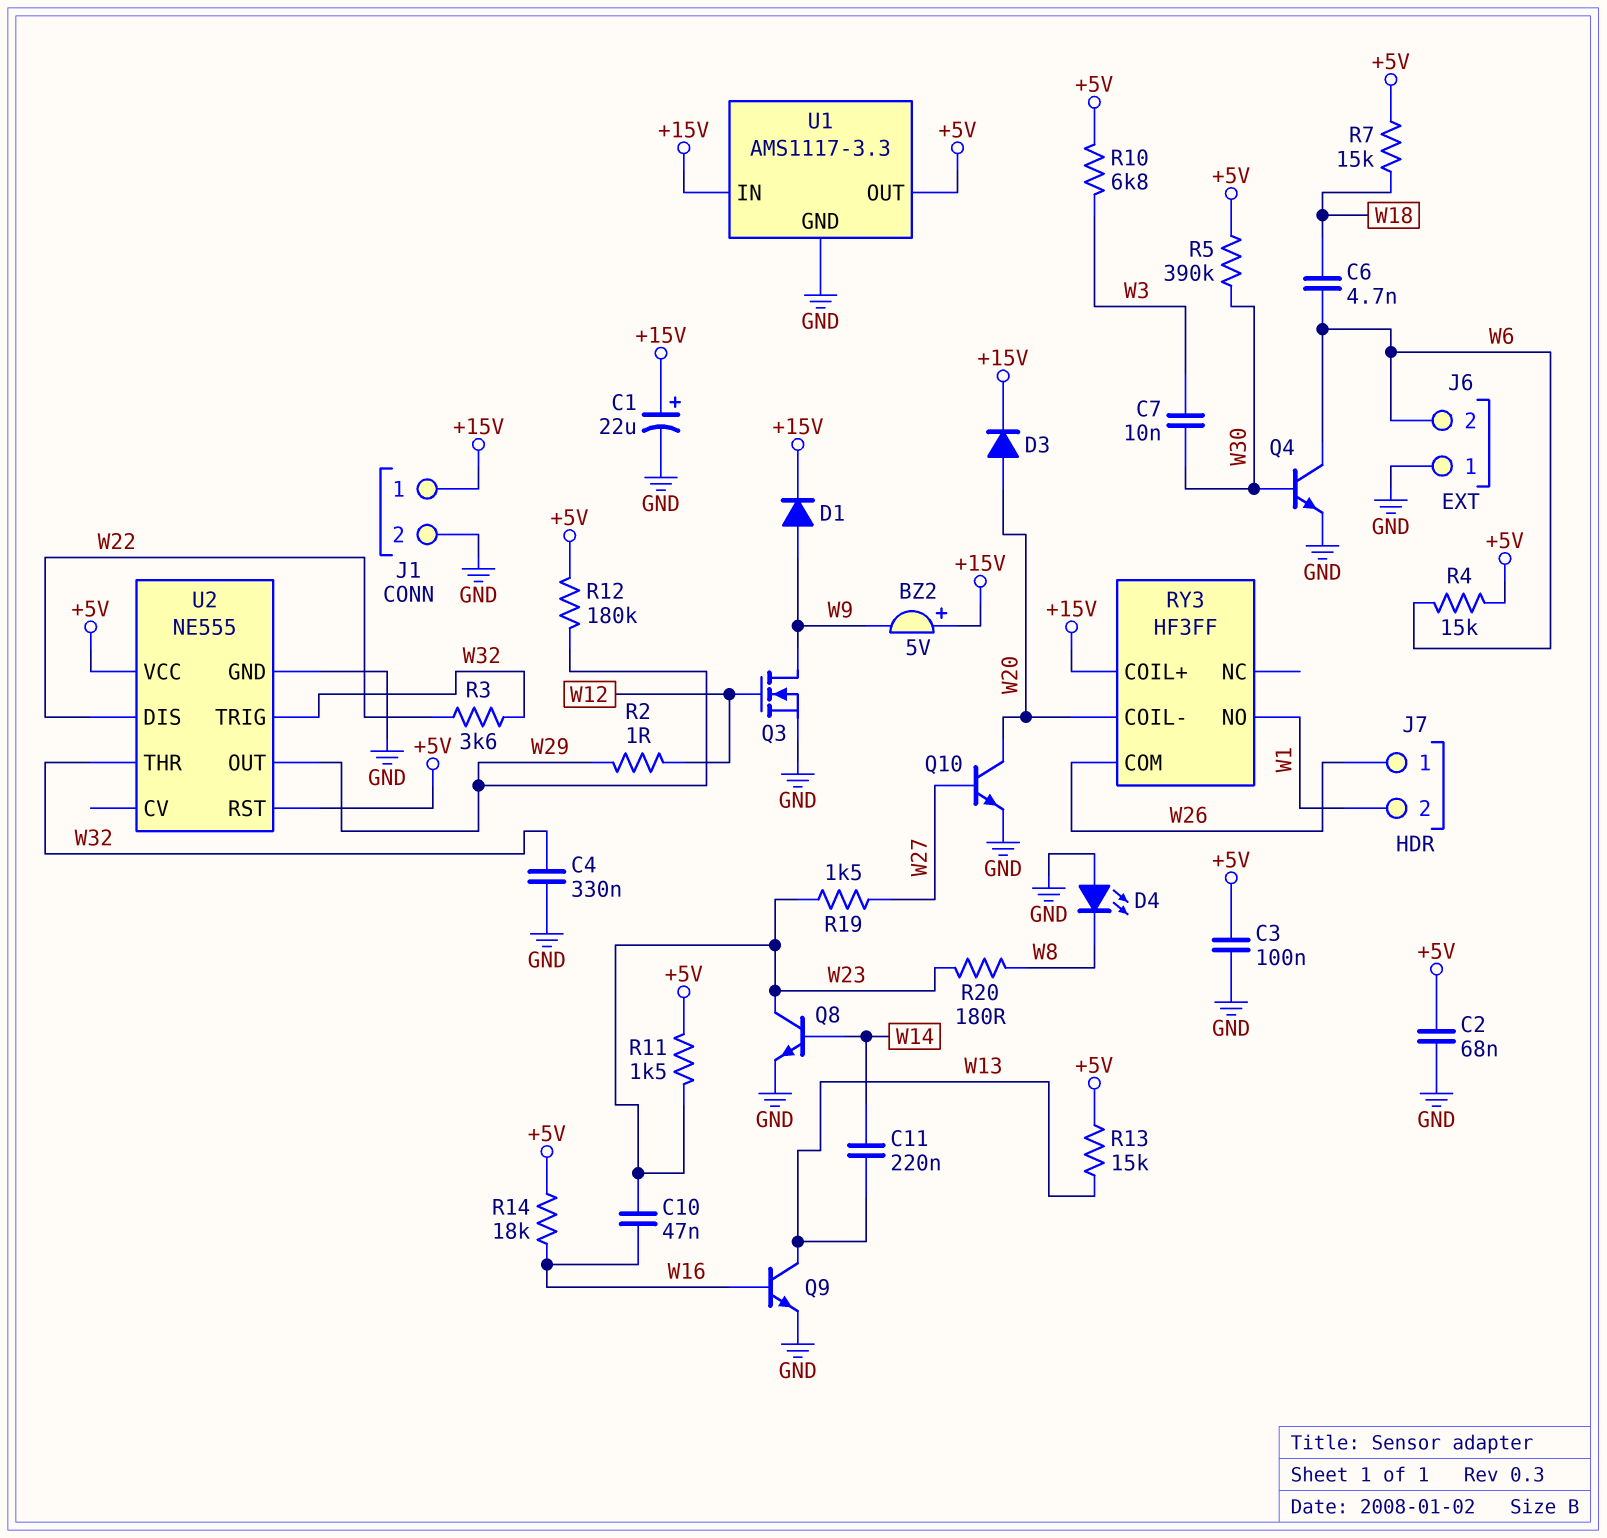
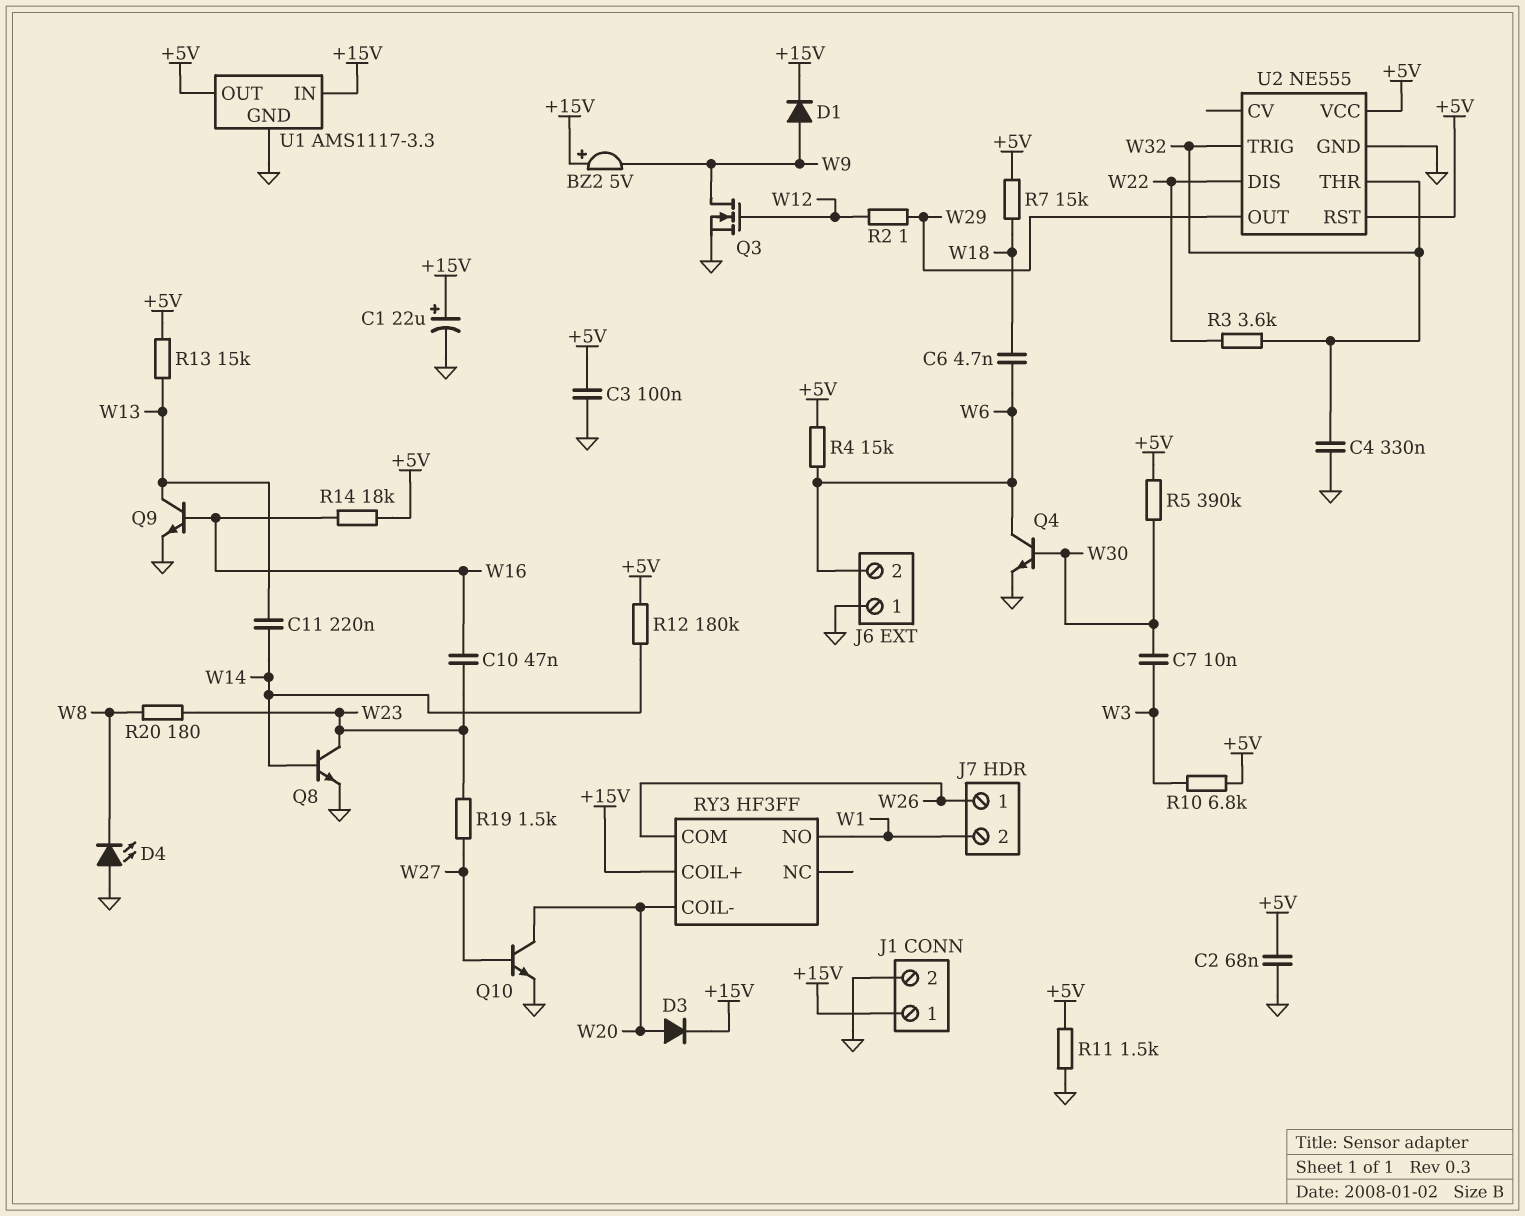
R11: 1.5k (+5V, W23) -> 1.5k (+5V, GND)
R12: 180k (+5V, W29) -> 180k (+5V, W14)

